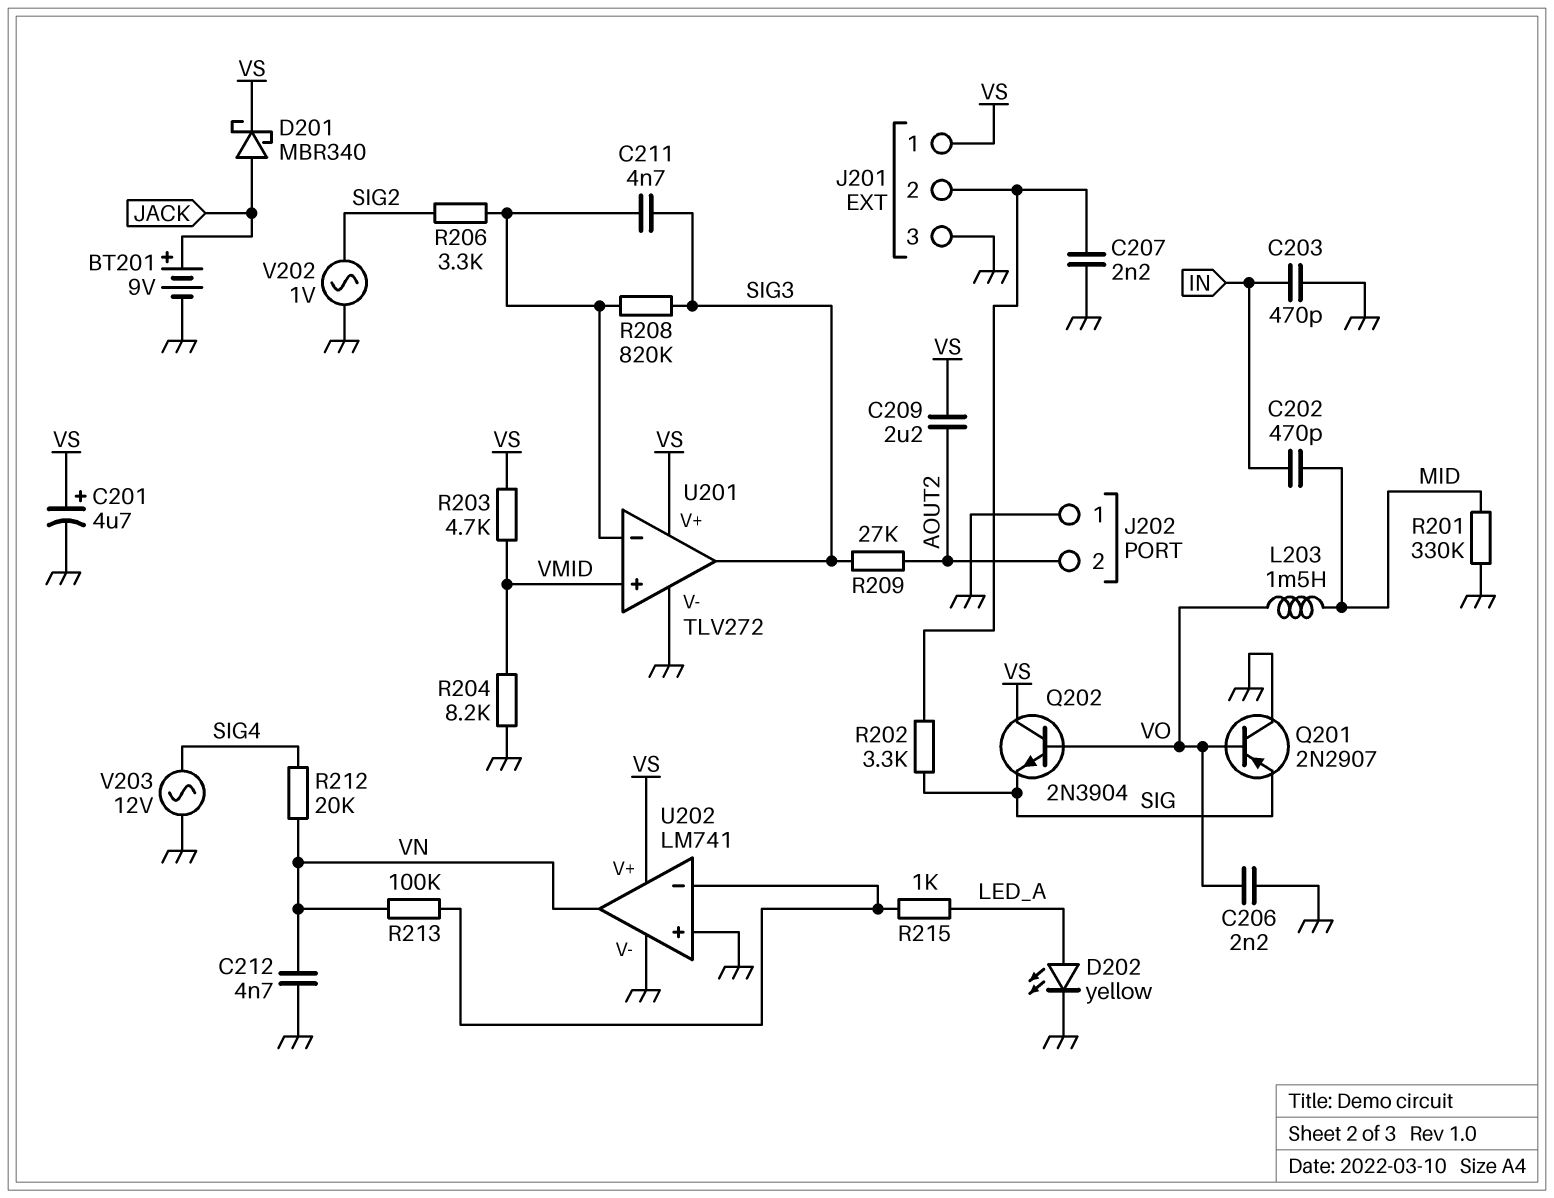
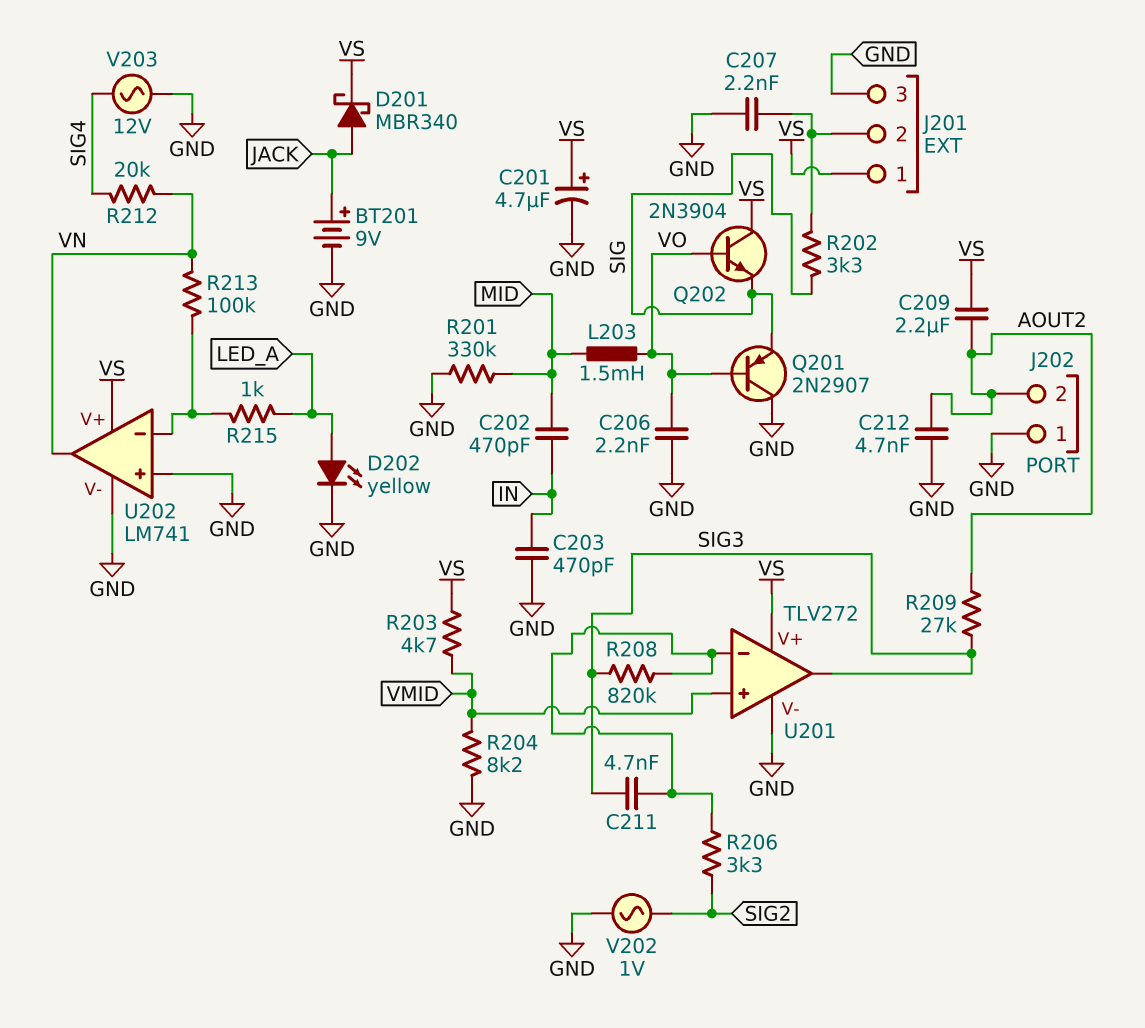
C212: 4.7nF (GND, VN) -> 4.7nF (AOUT2, GND)

